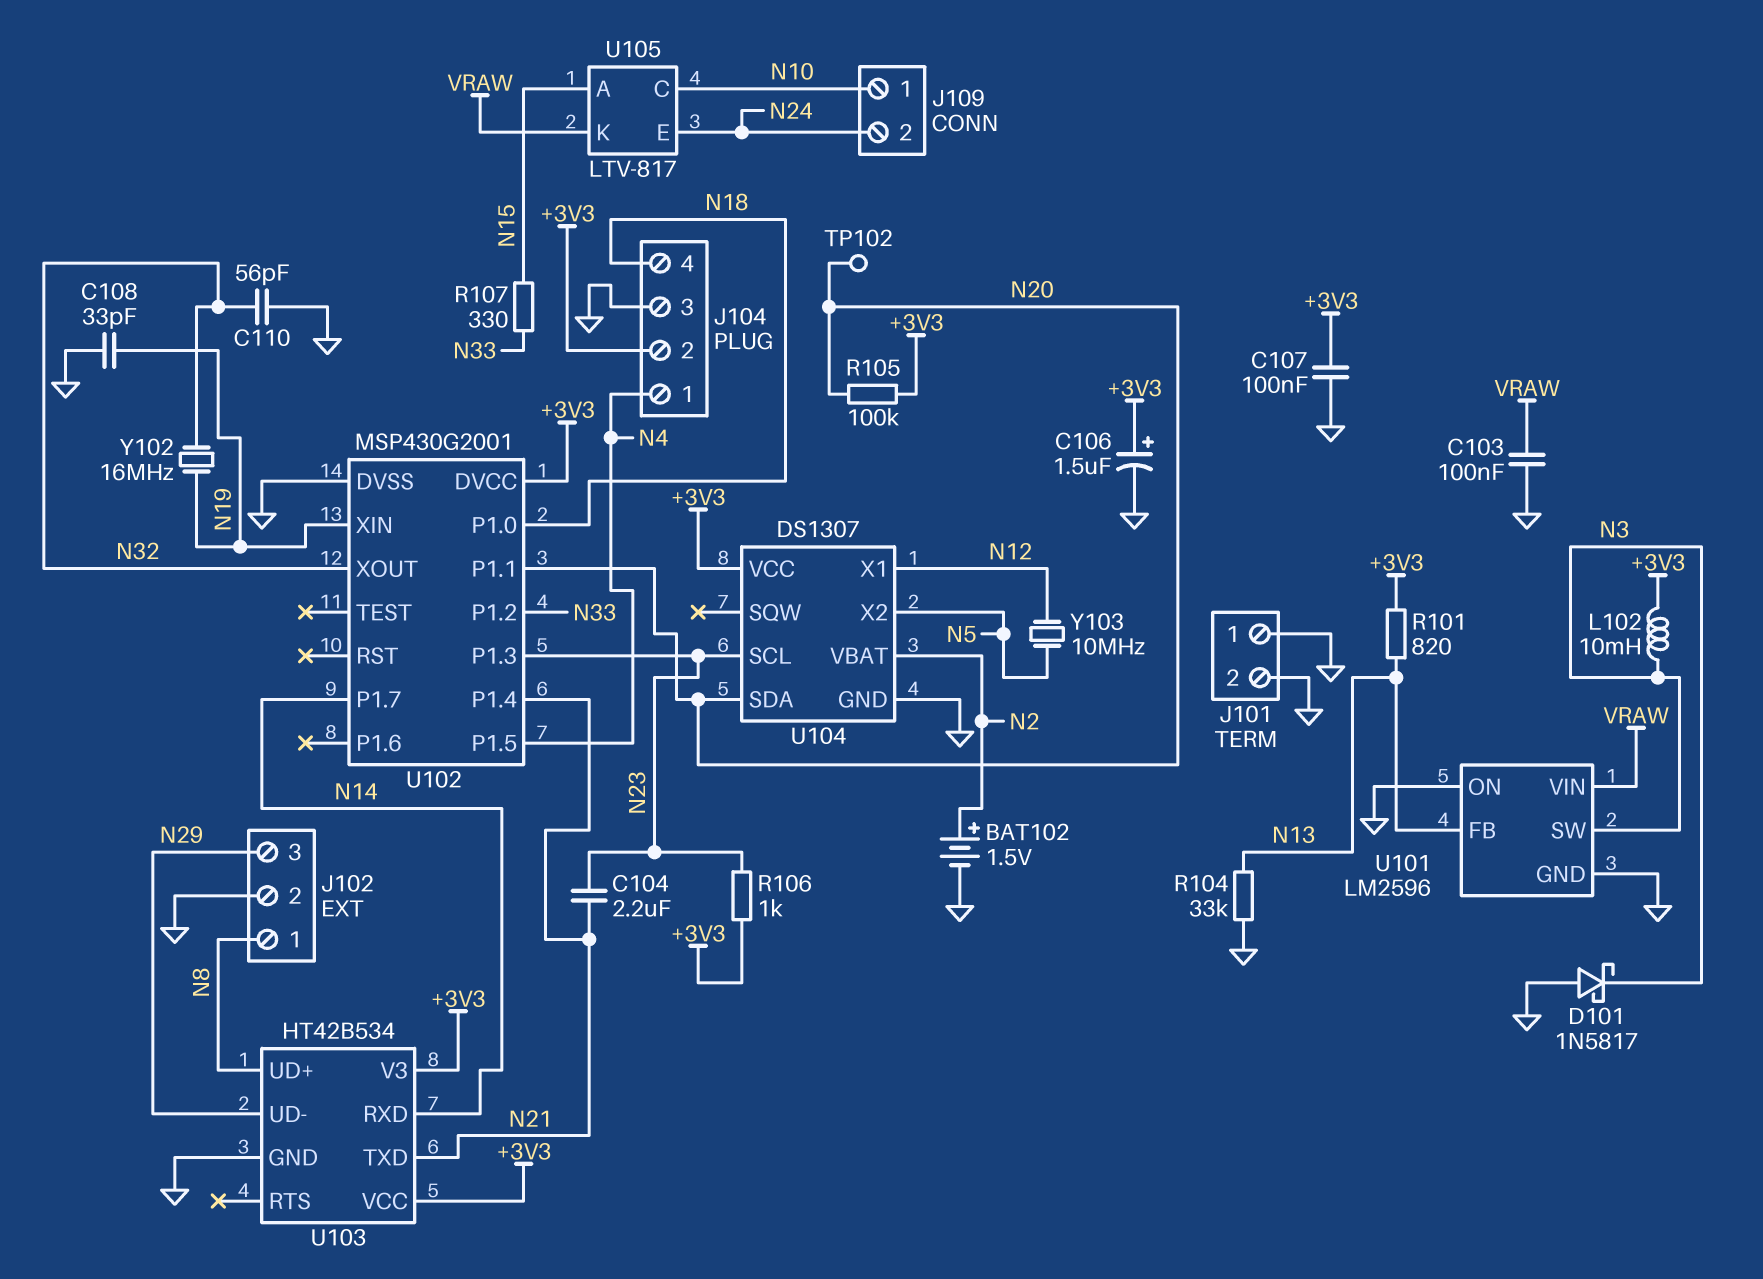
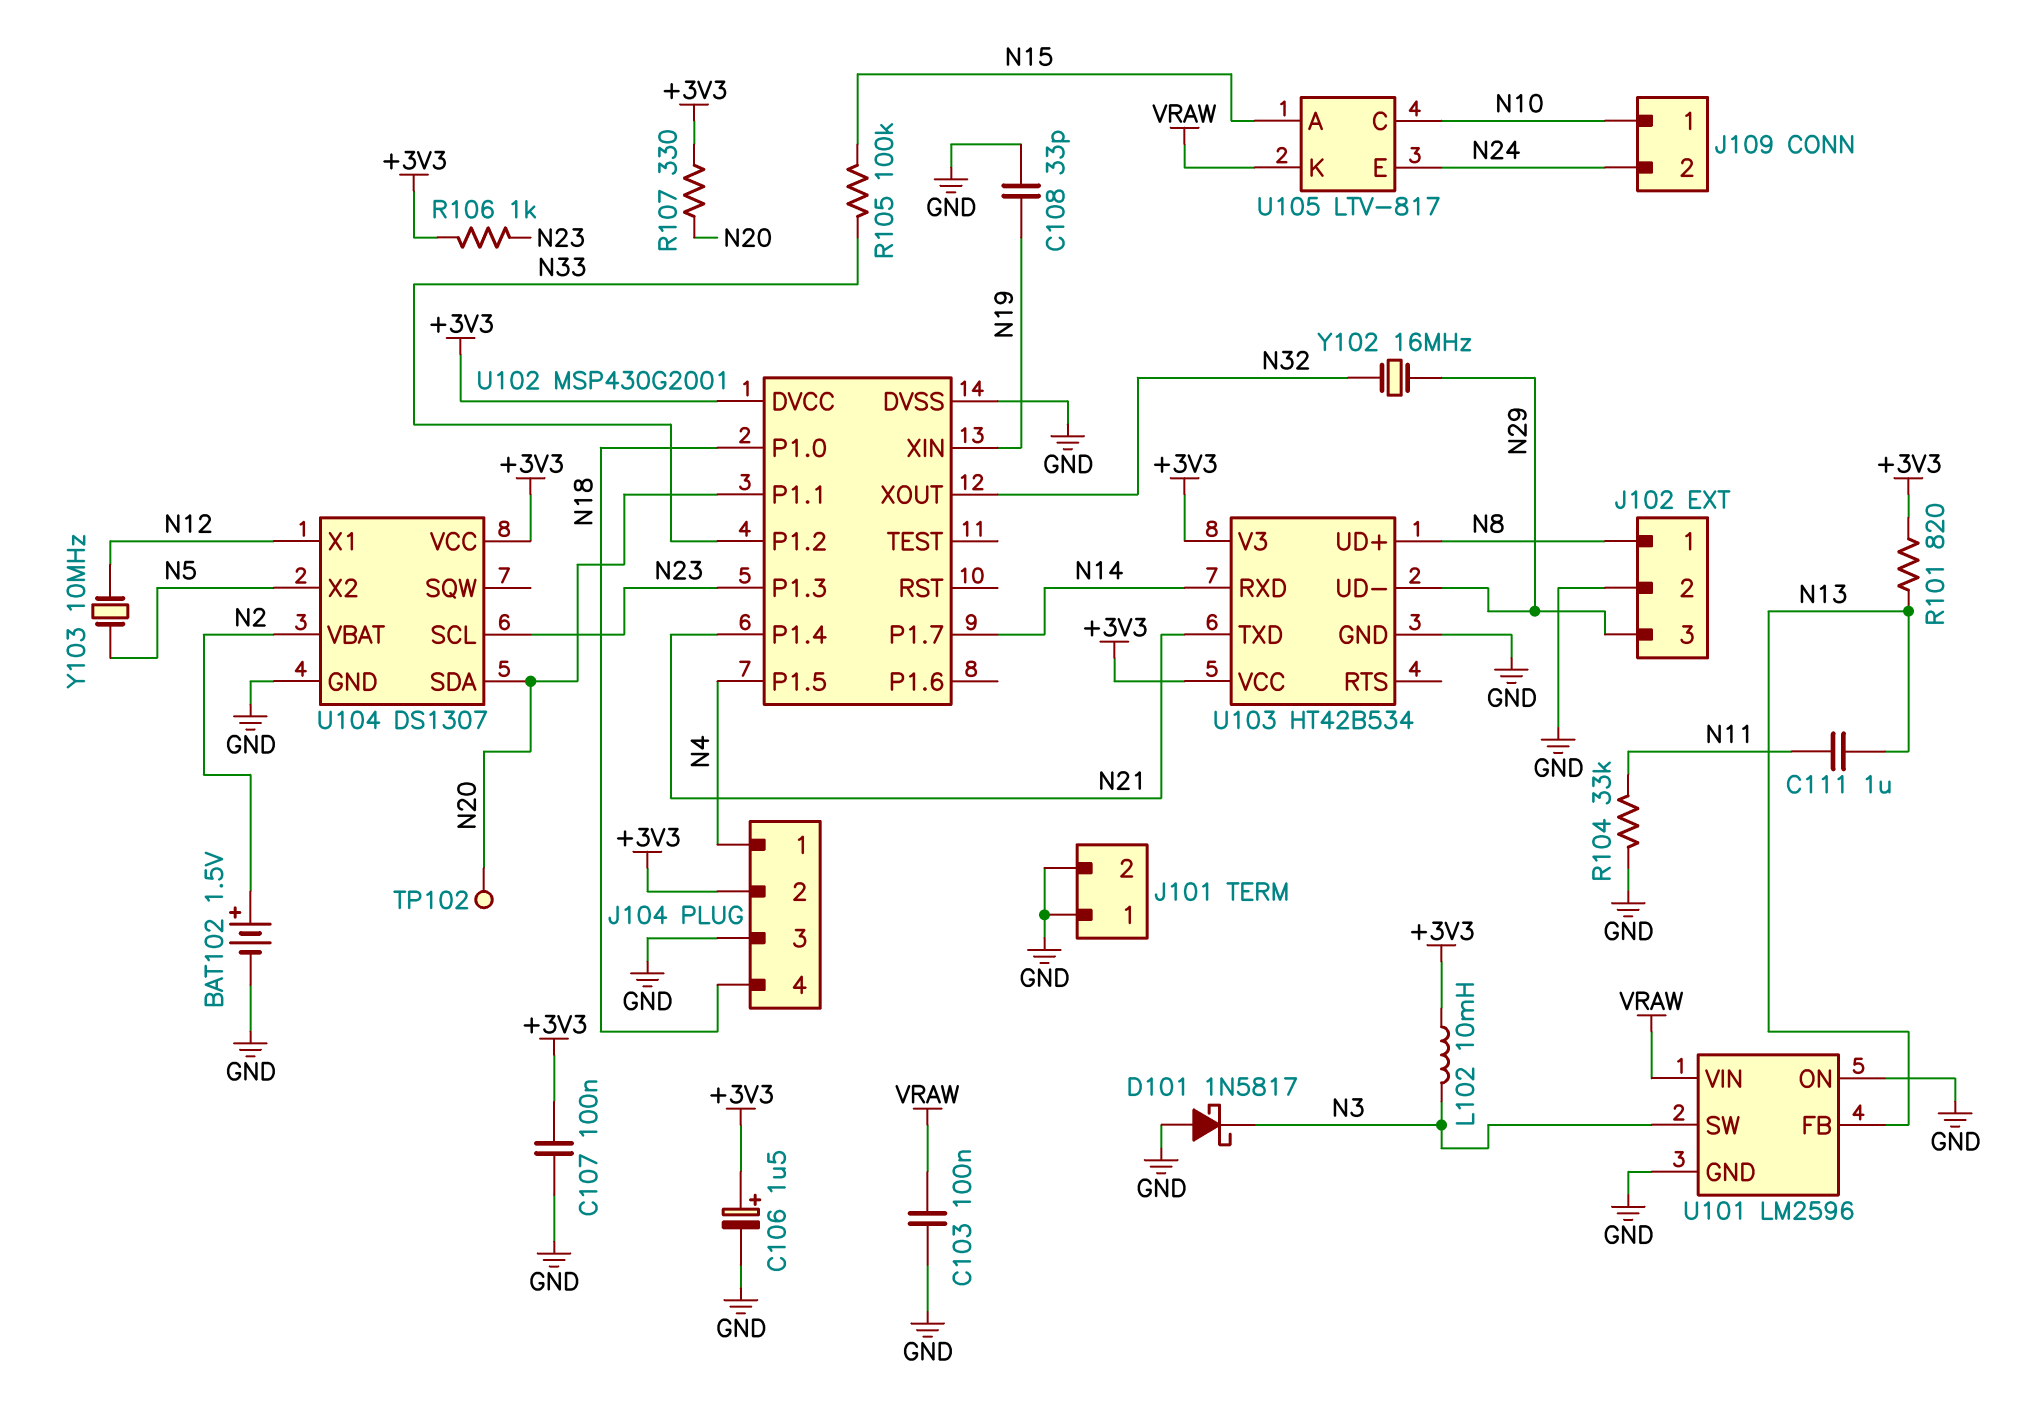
C104: 2.2uF (N21, N23) -> none
C110: 56pF (GND, N32) -> none
C111: none -> 1uF (N11, N13)
R104: 33k (GND, N13) -> 33k (GND, N11)
R105: 100k (+3V3, N20) -> 100k (N15, N33)
R107: 330 (N15, N33) -> 330 (+3V3, N20)
Y102: 16MHz (N19, N32) -> 16MHz (N29, N32)

